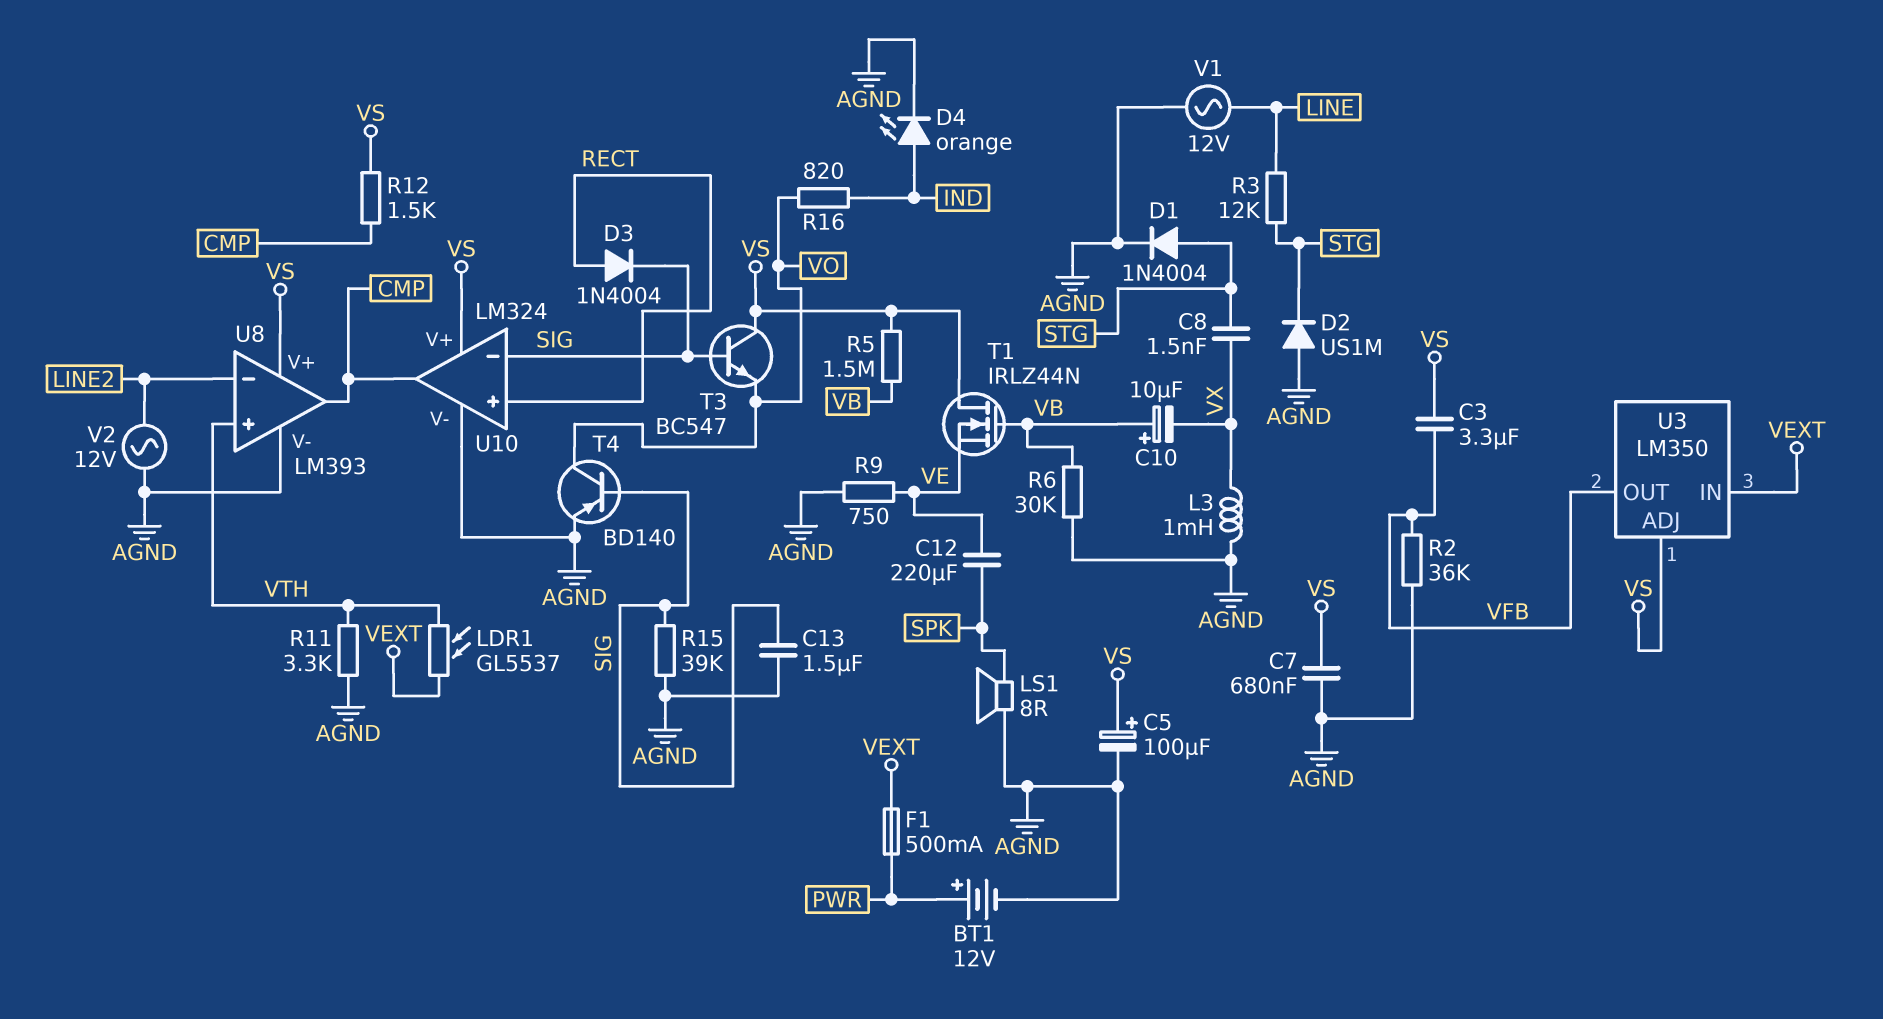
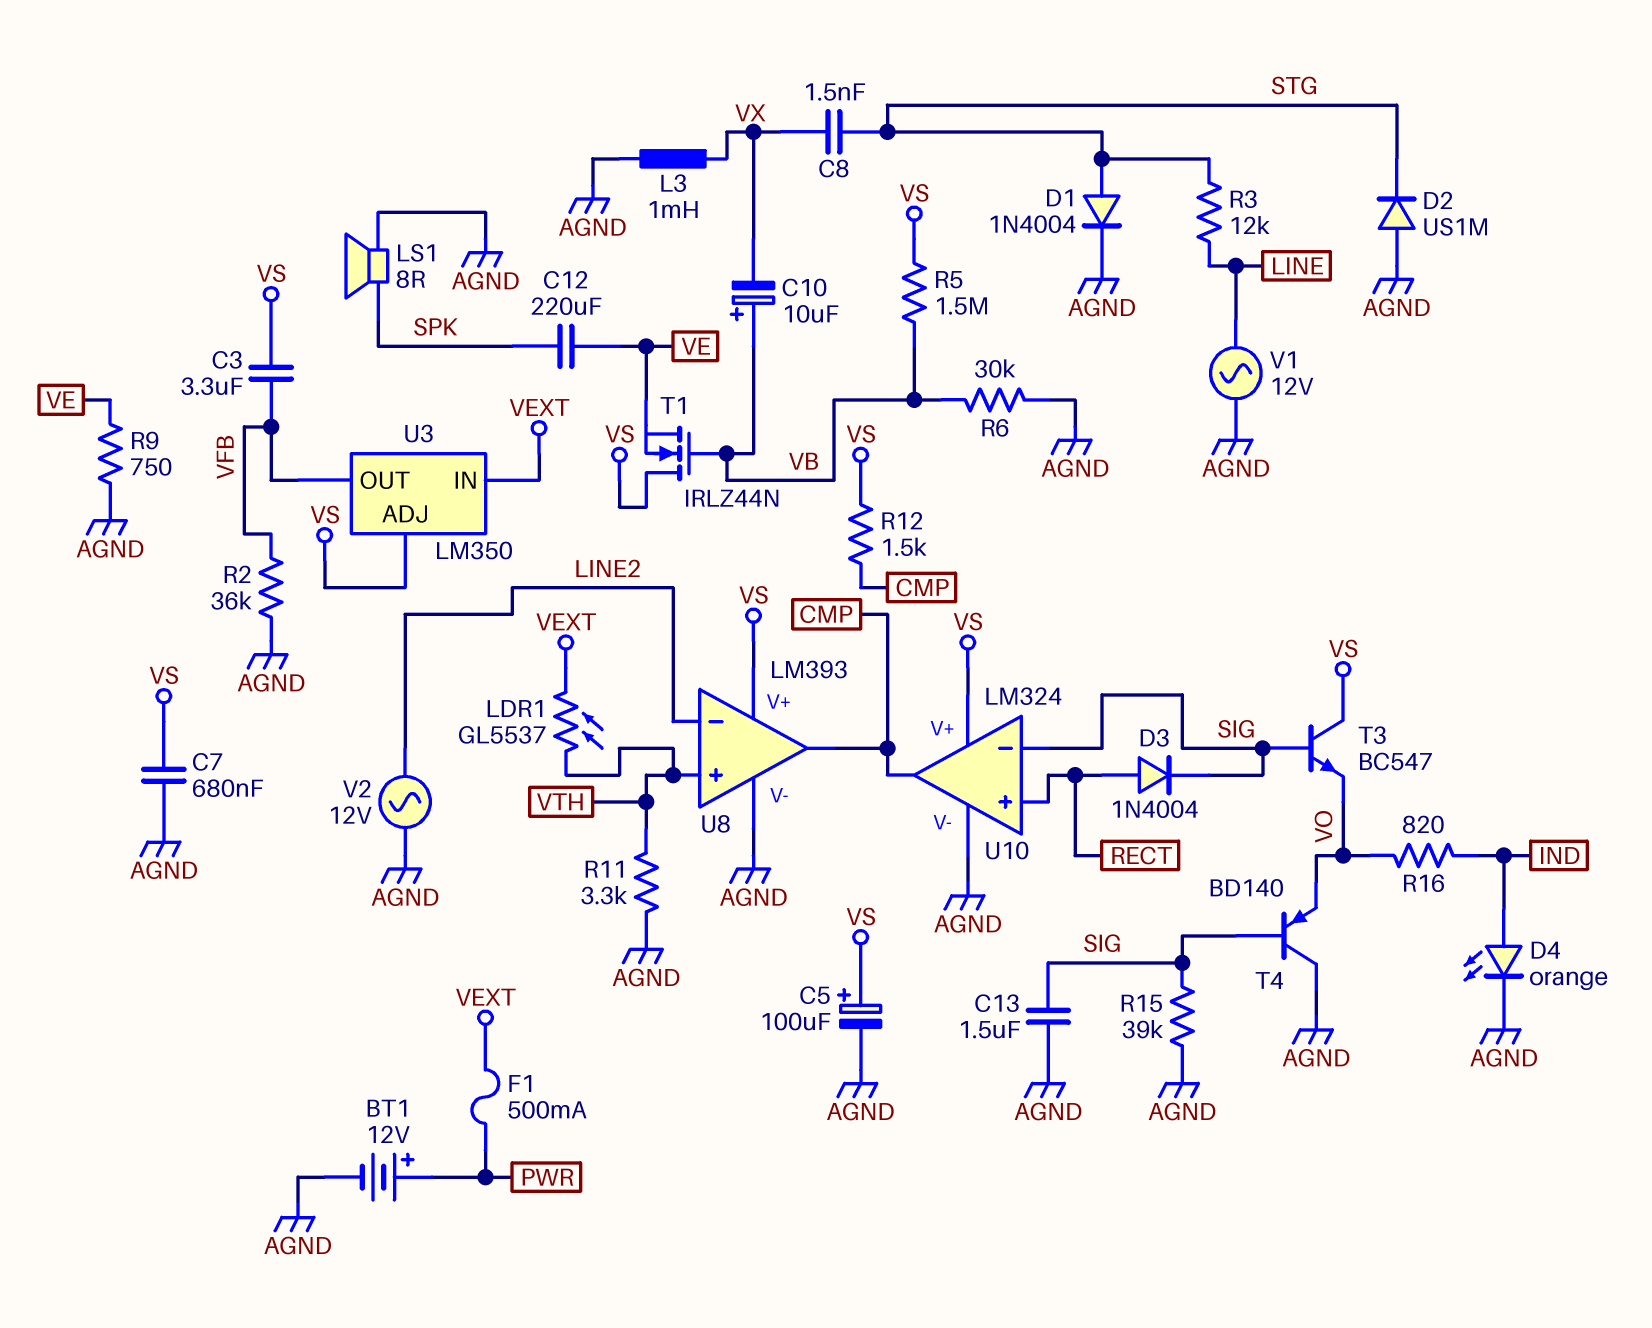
T4: PNP BD140 (B SIG, C VO, E AGND) -> PNP BD140 (B SIG, C AGND, E VO)

